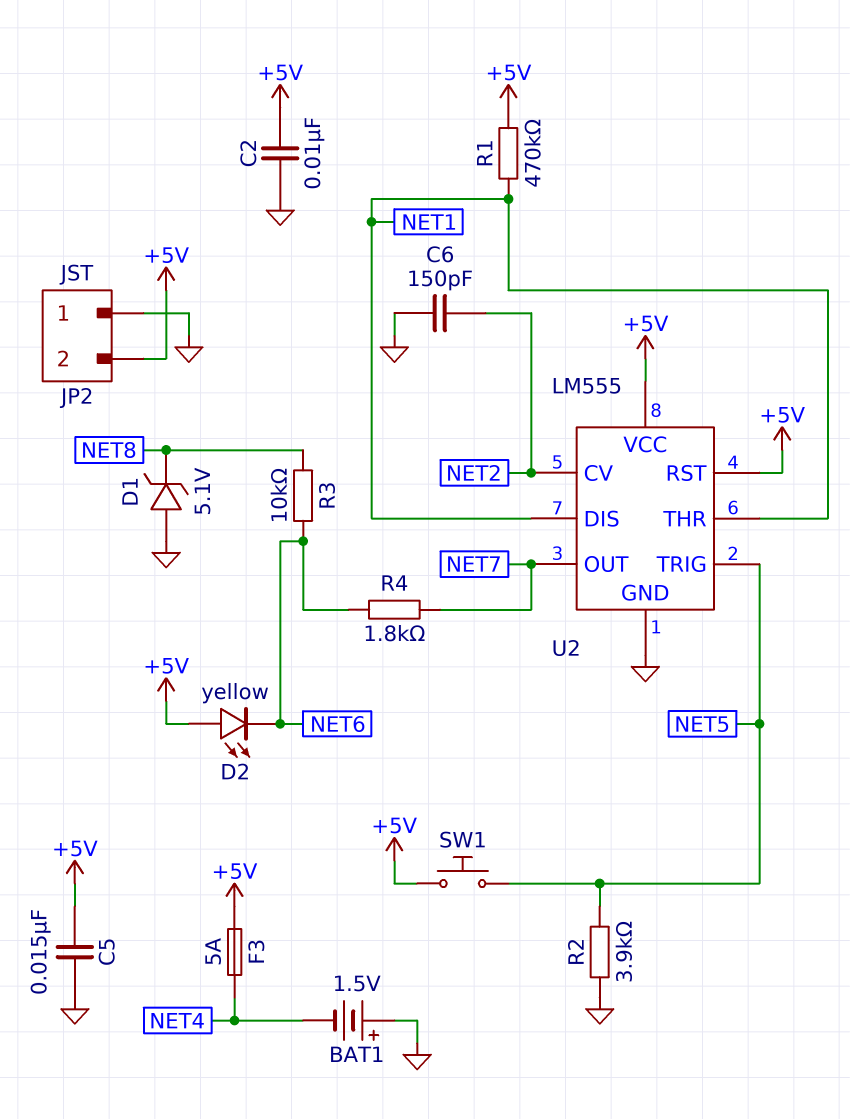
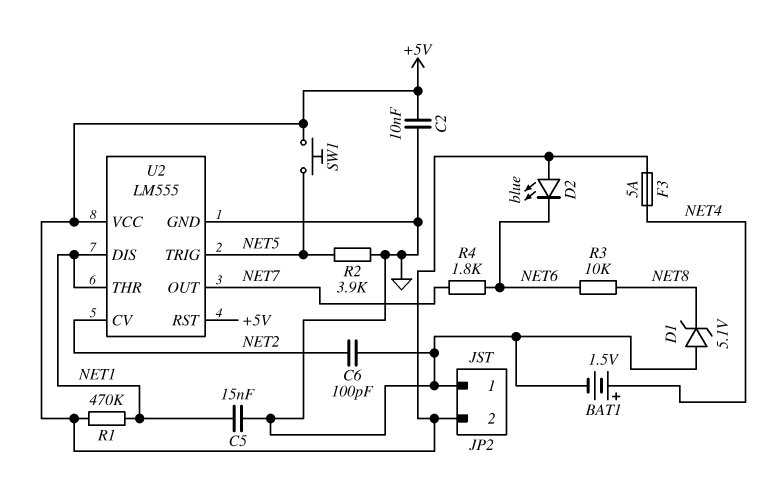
BAT1: 1.5V (plus GND, minus NET4) -> 1.5V (plus NET4, minus GND)
C5: 15nF (+5V, GND) -> 15nF (GND, NET1)
C6: 150pF (GND, NET2) -> 100pF (GND, NET2)
D2: LED yellow (A +5V, K NET6) -> LED blue (A +5V, K NET6)

